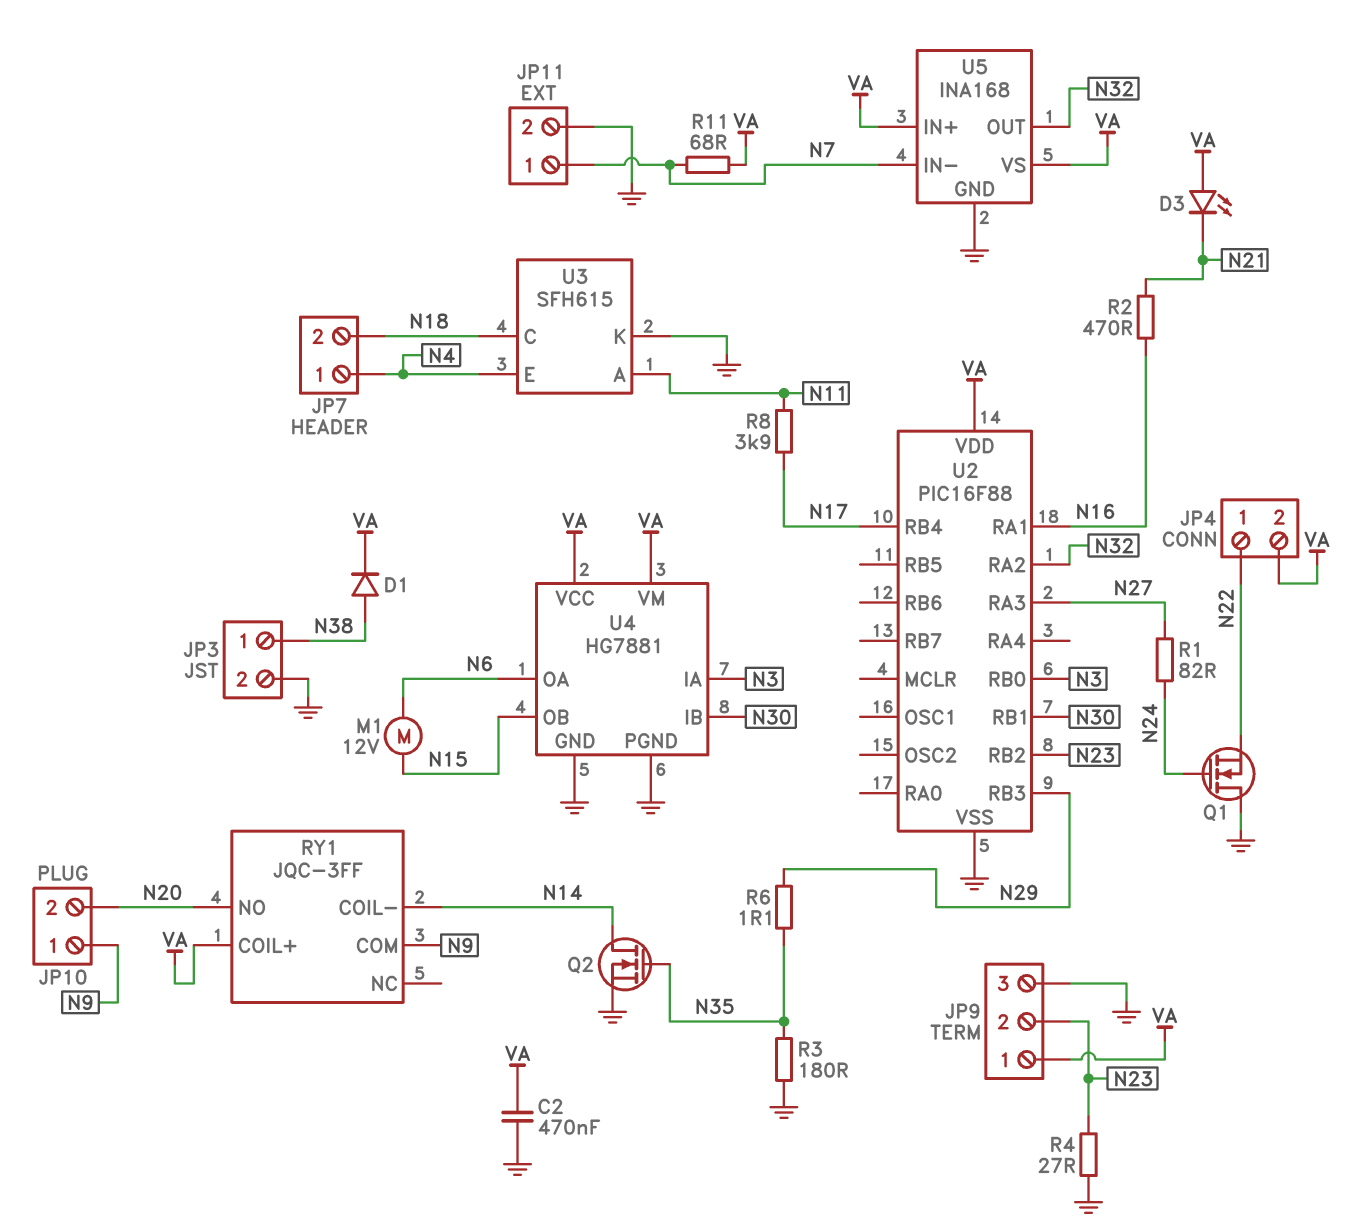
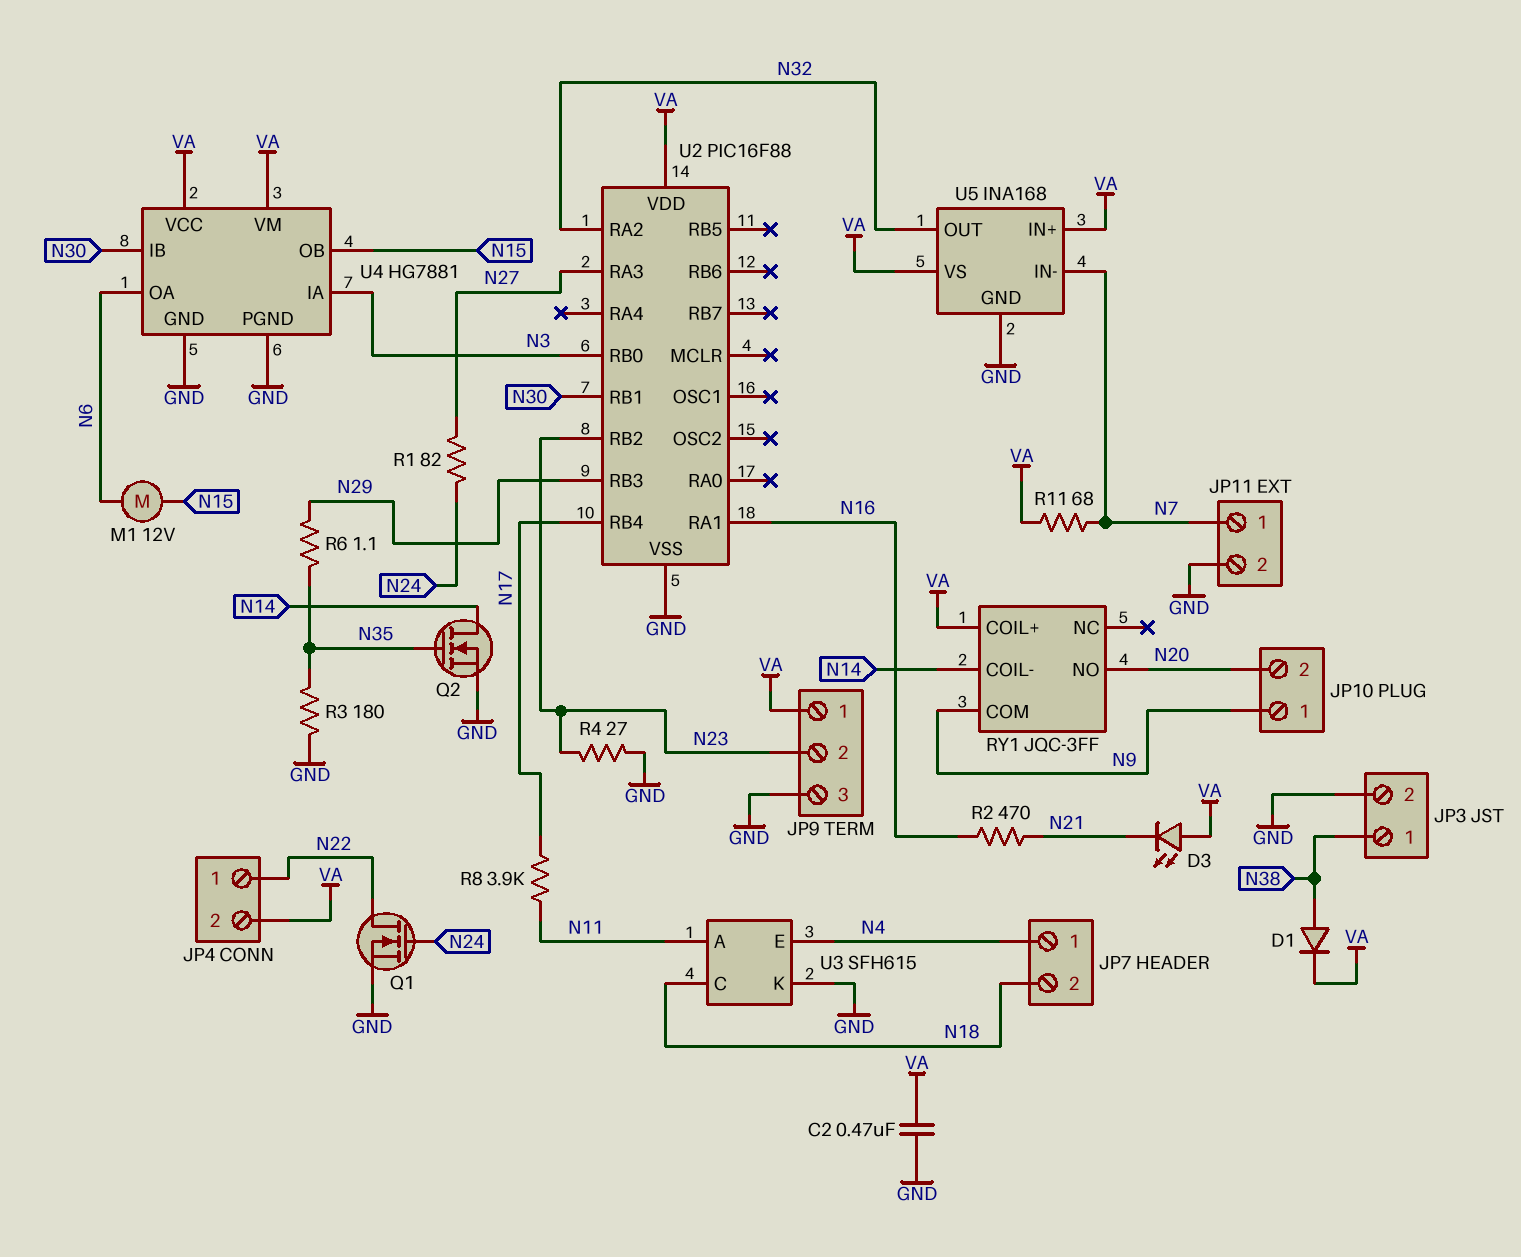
Q1: NMOS (G N24, D GND, S N22) -> NMOS (G N24, D N22, S GND)

